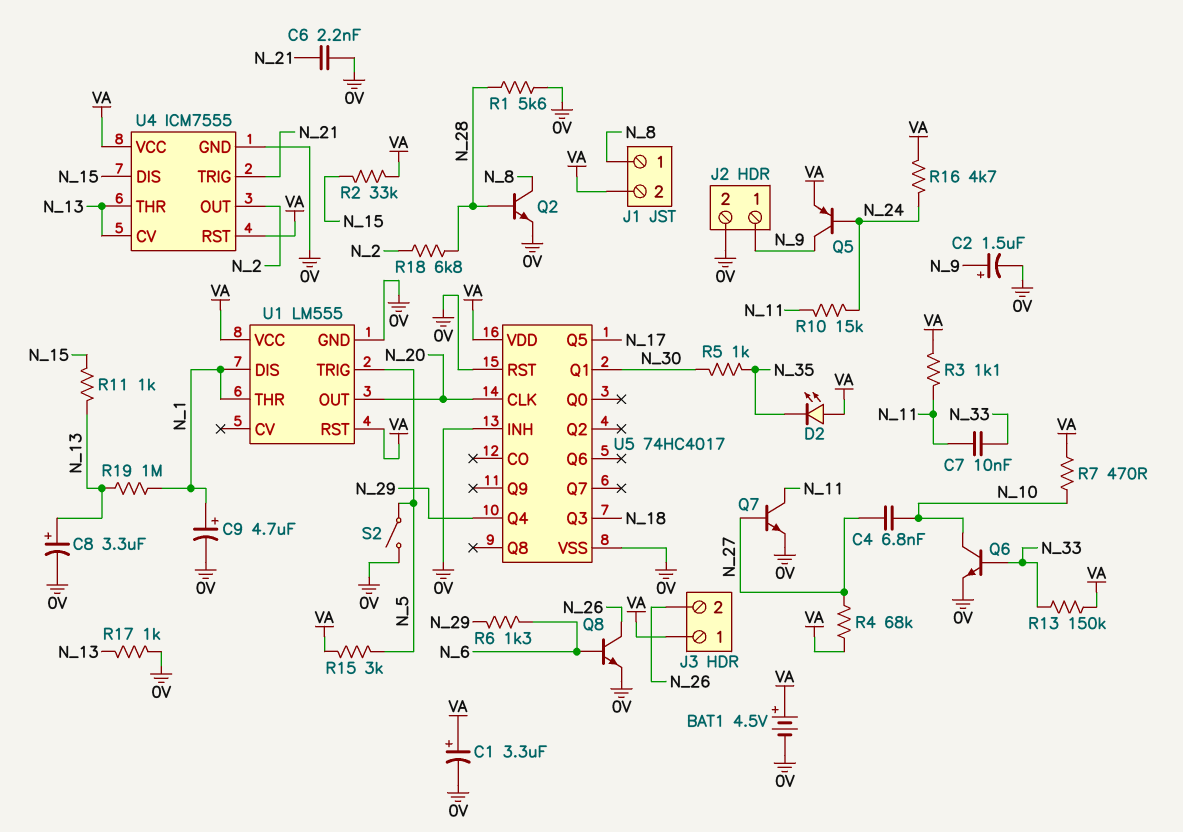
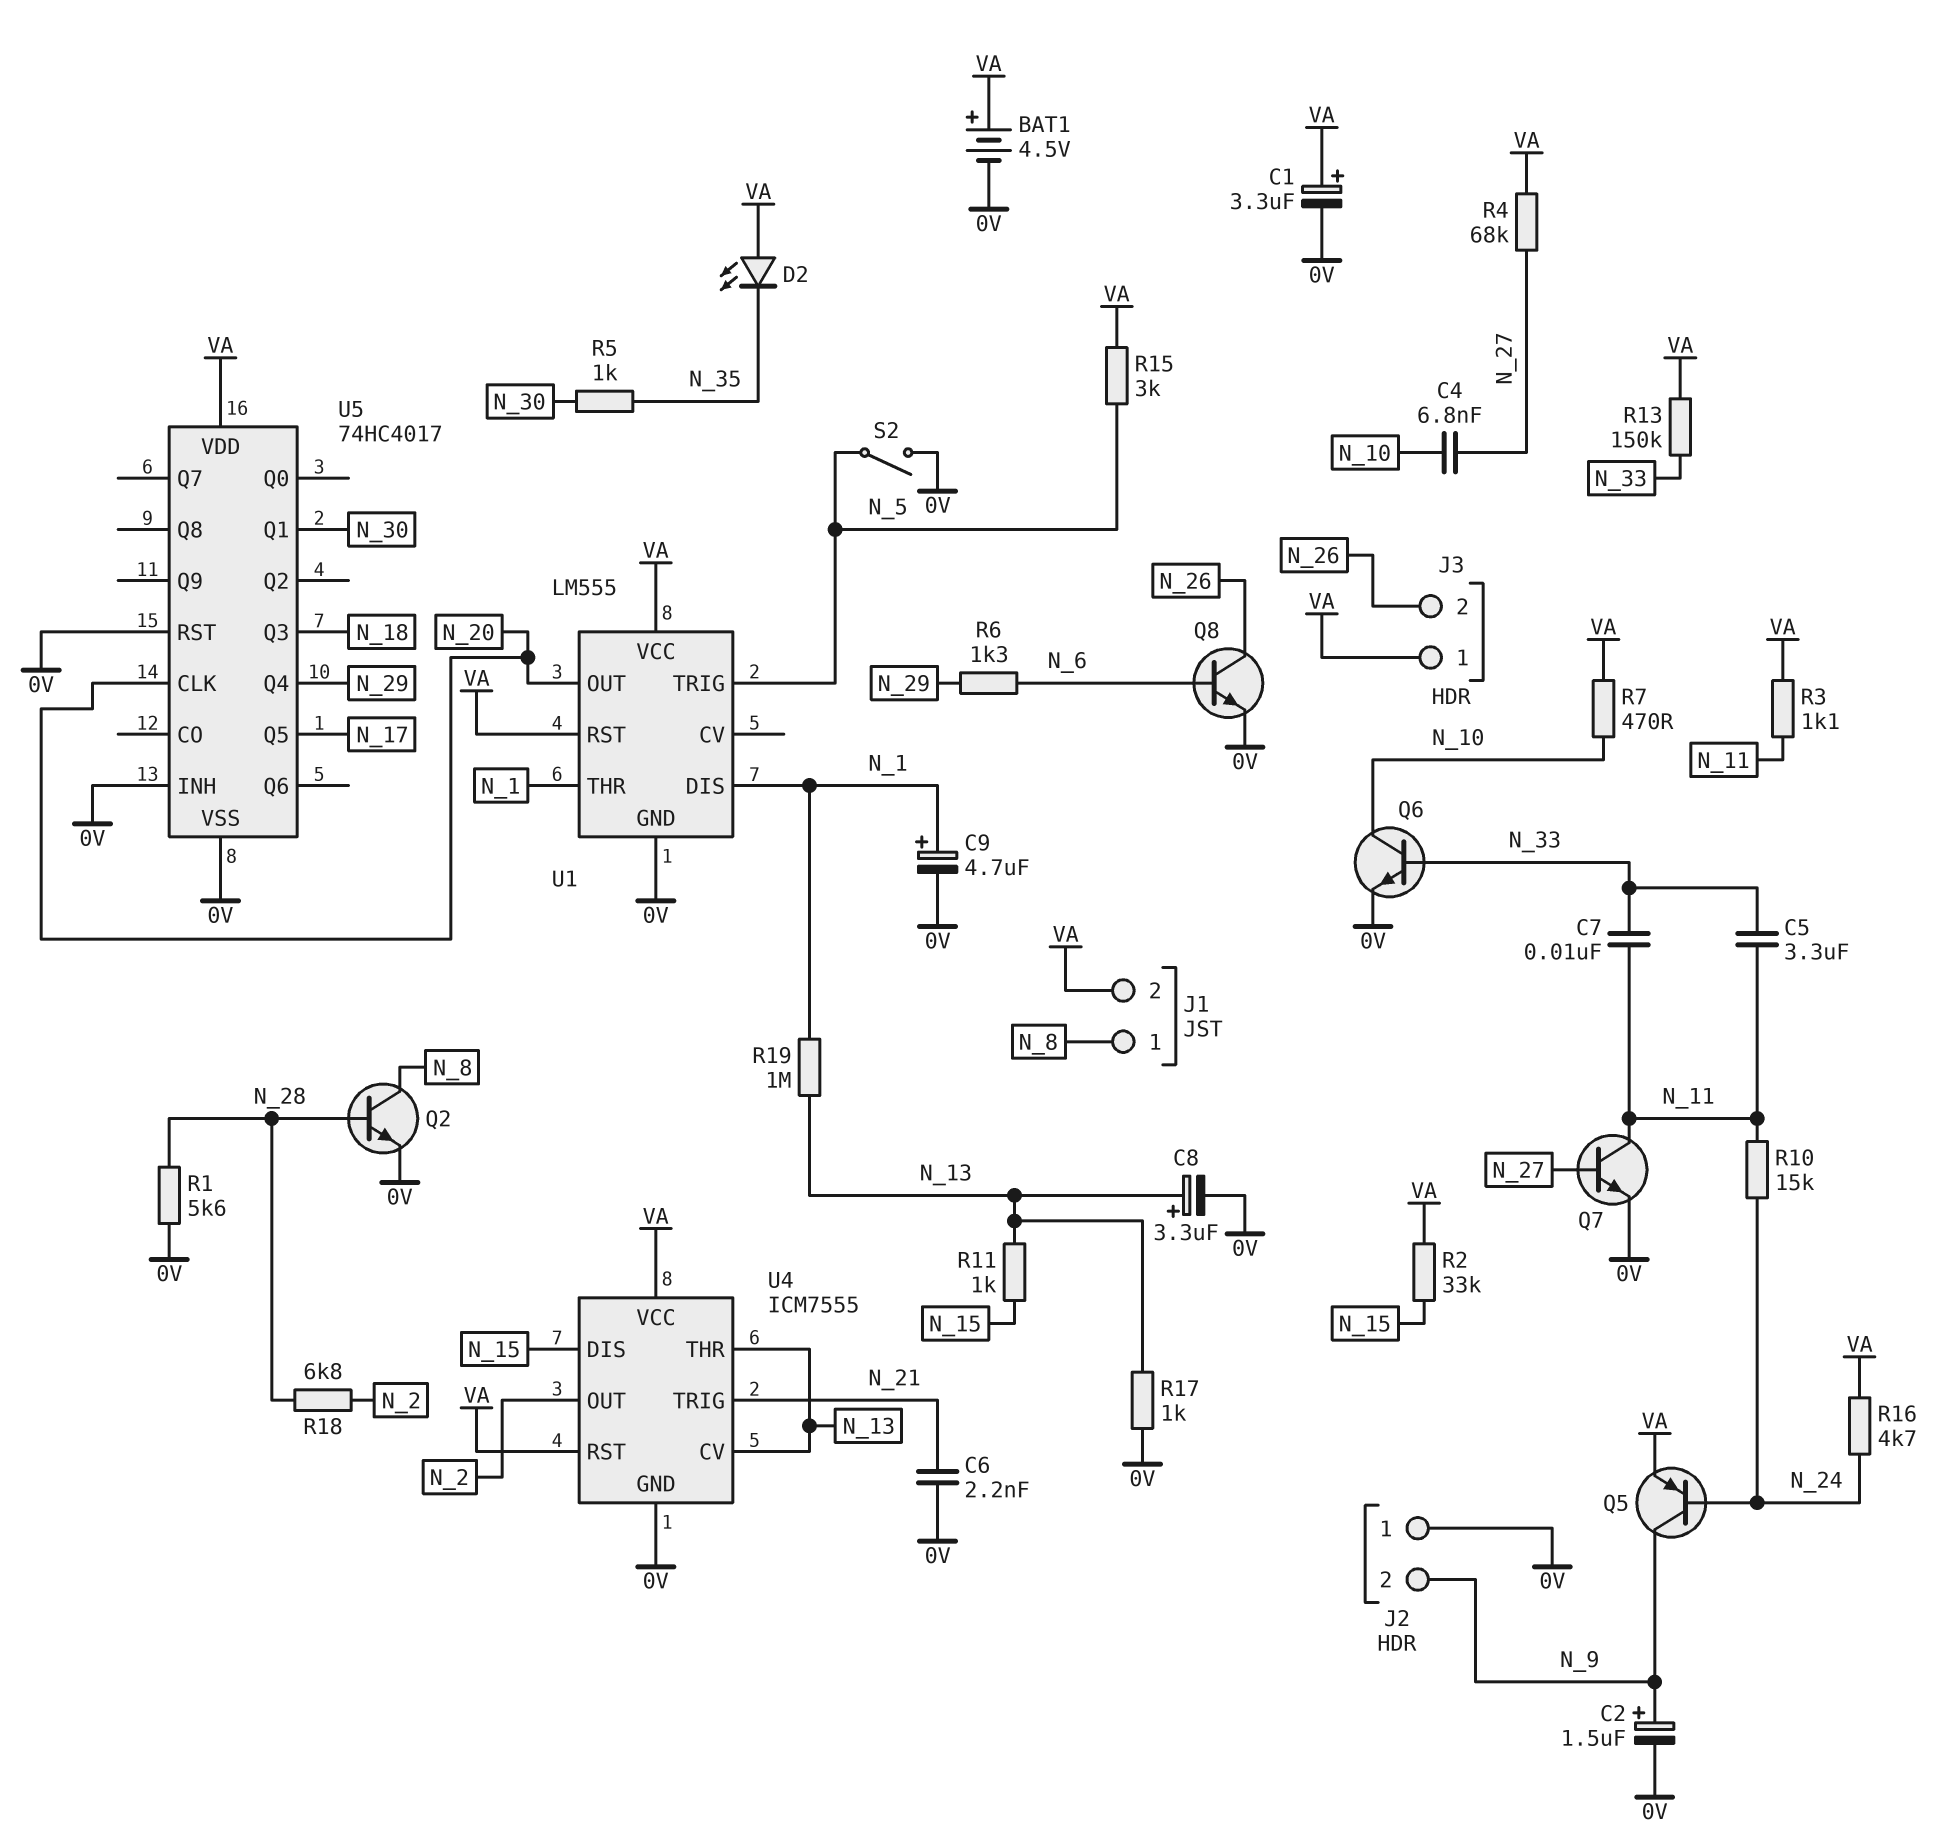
C5: none -> 3.3uF (N_11, N_33)
J2 pin 1: N_9 -> 0V
J2 pin 2: 0V -> N_9

